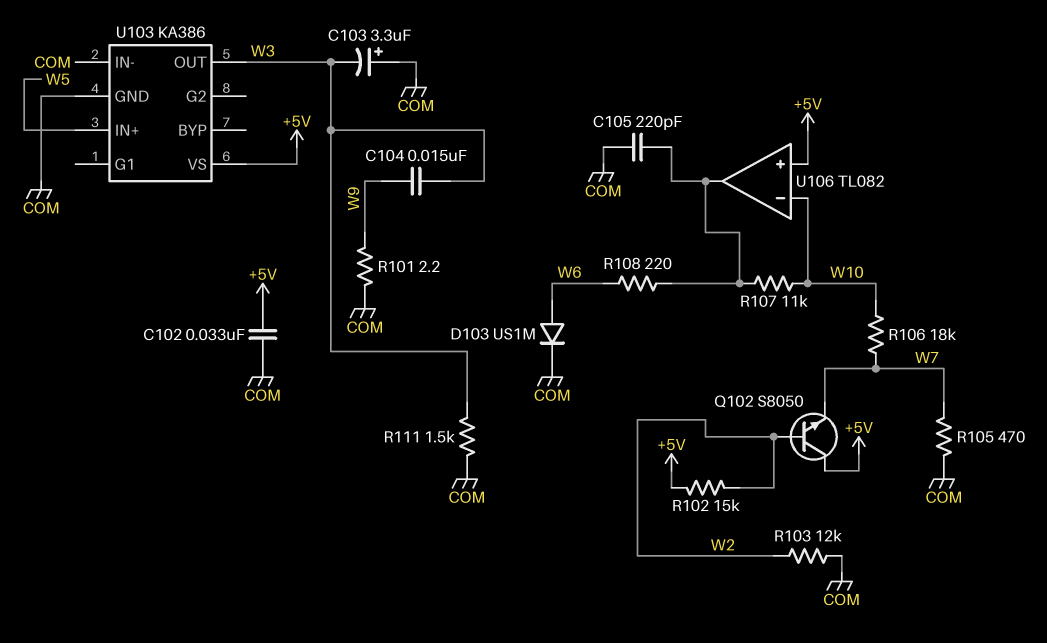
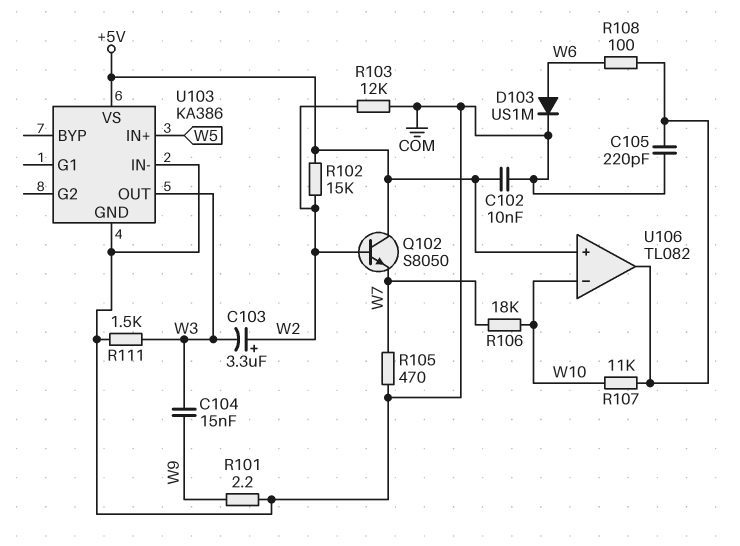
C102: 33nF (+5V, COM) -> 10nF (+5V, COM)
C103: 3.3uF (plus COM, minus W3) -> 3.3uF (plus W2, minus W3)
R108: 220 (U106/out, W6) -> 100 (U106/out, W6)

